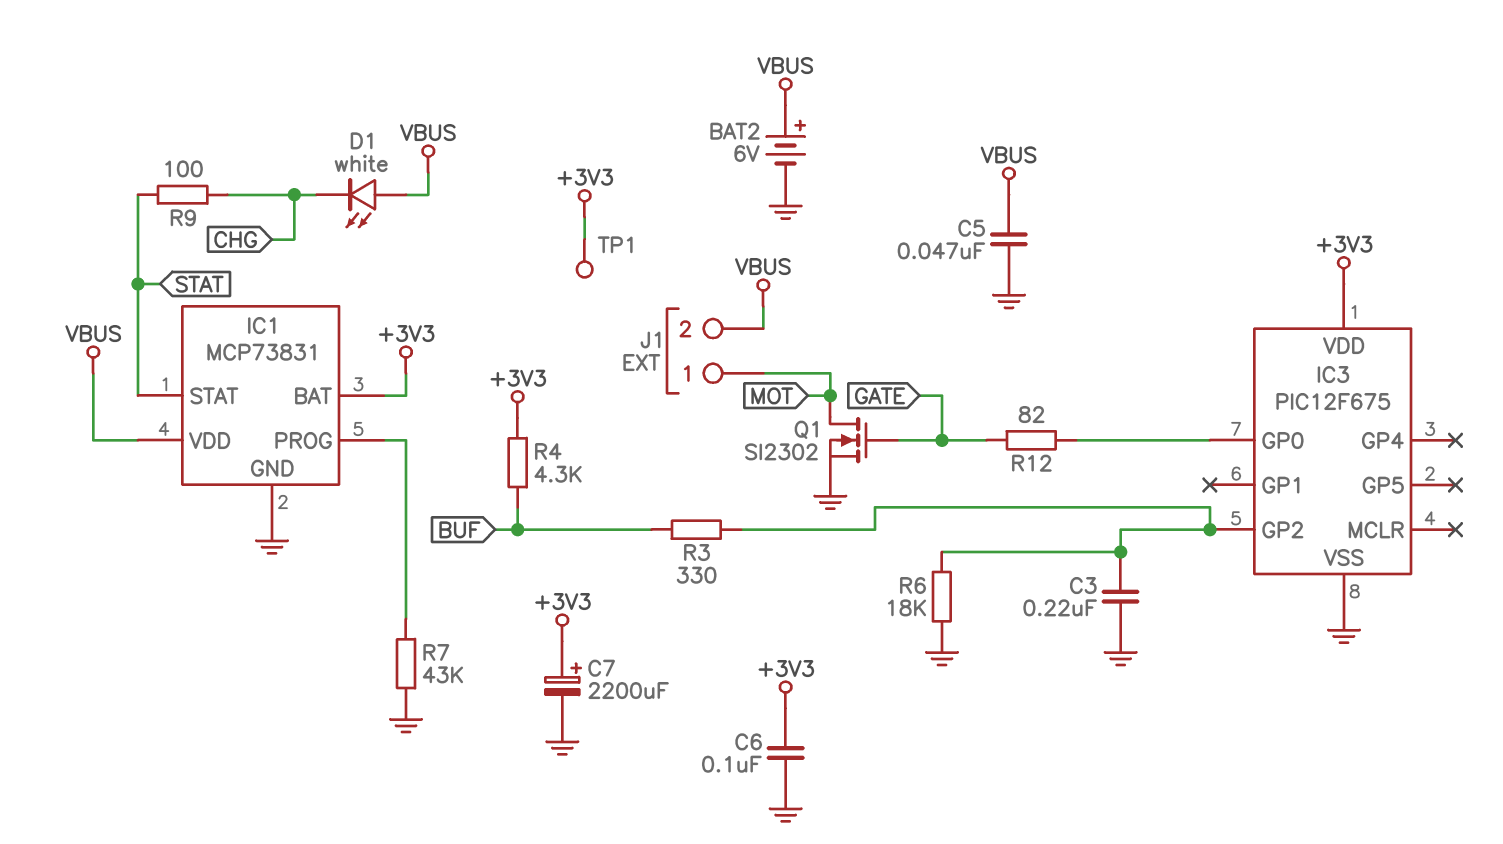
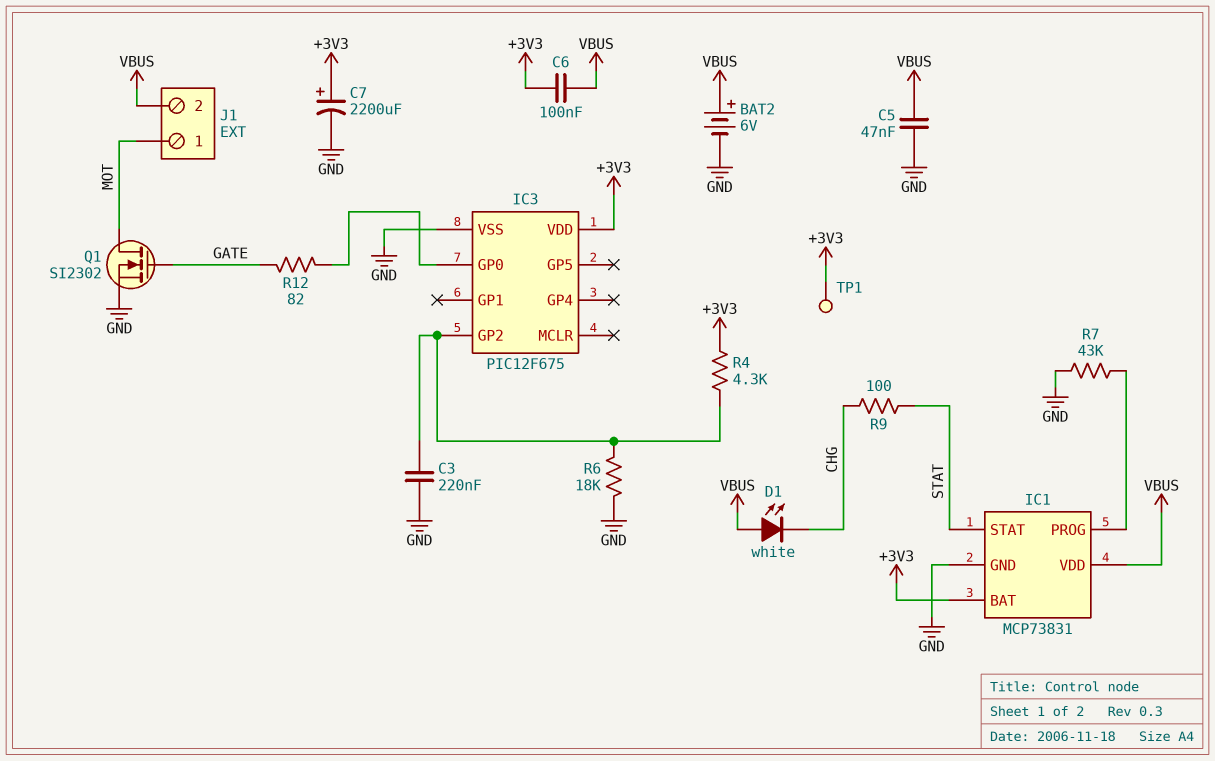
C6: 100nF (+3V3, GND) -> 100nF (+3V3, VBUS)
R3: 330 (BUF, IC3/GP2) -> none
R4: 4.3k (+3V3, BUF) -> 4.3k (+3V3, IC3/GP2)

